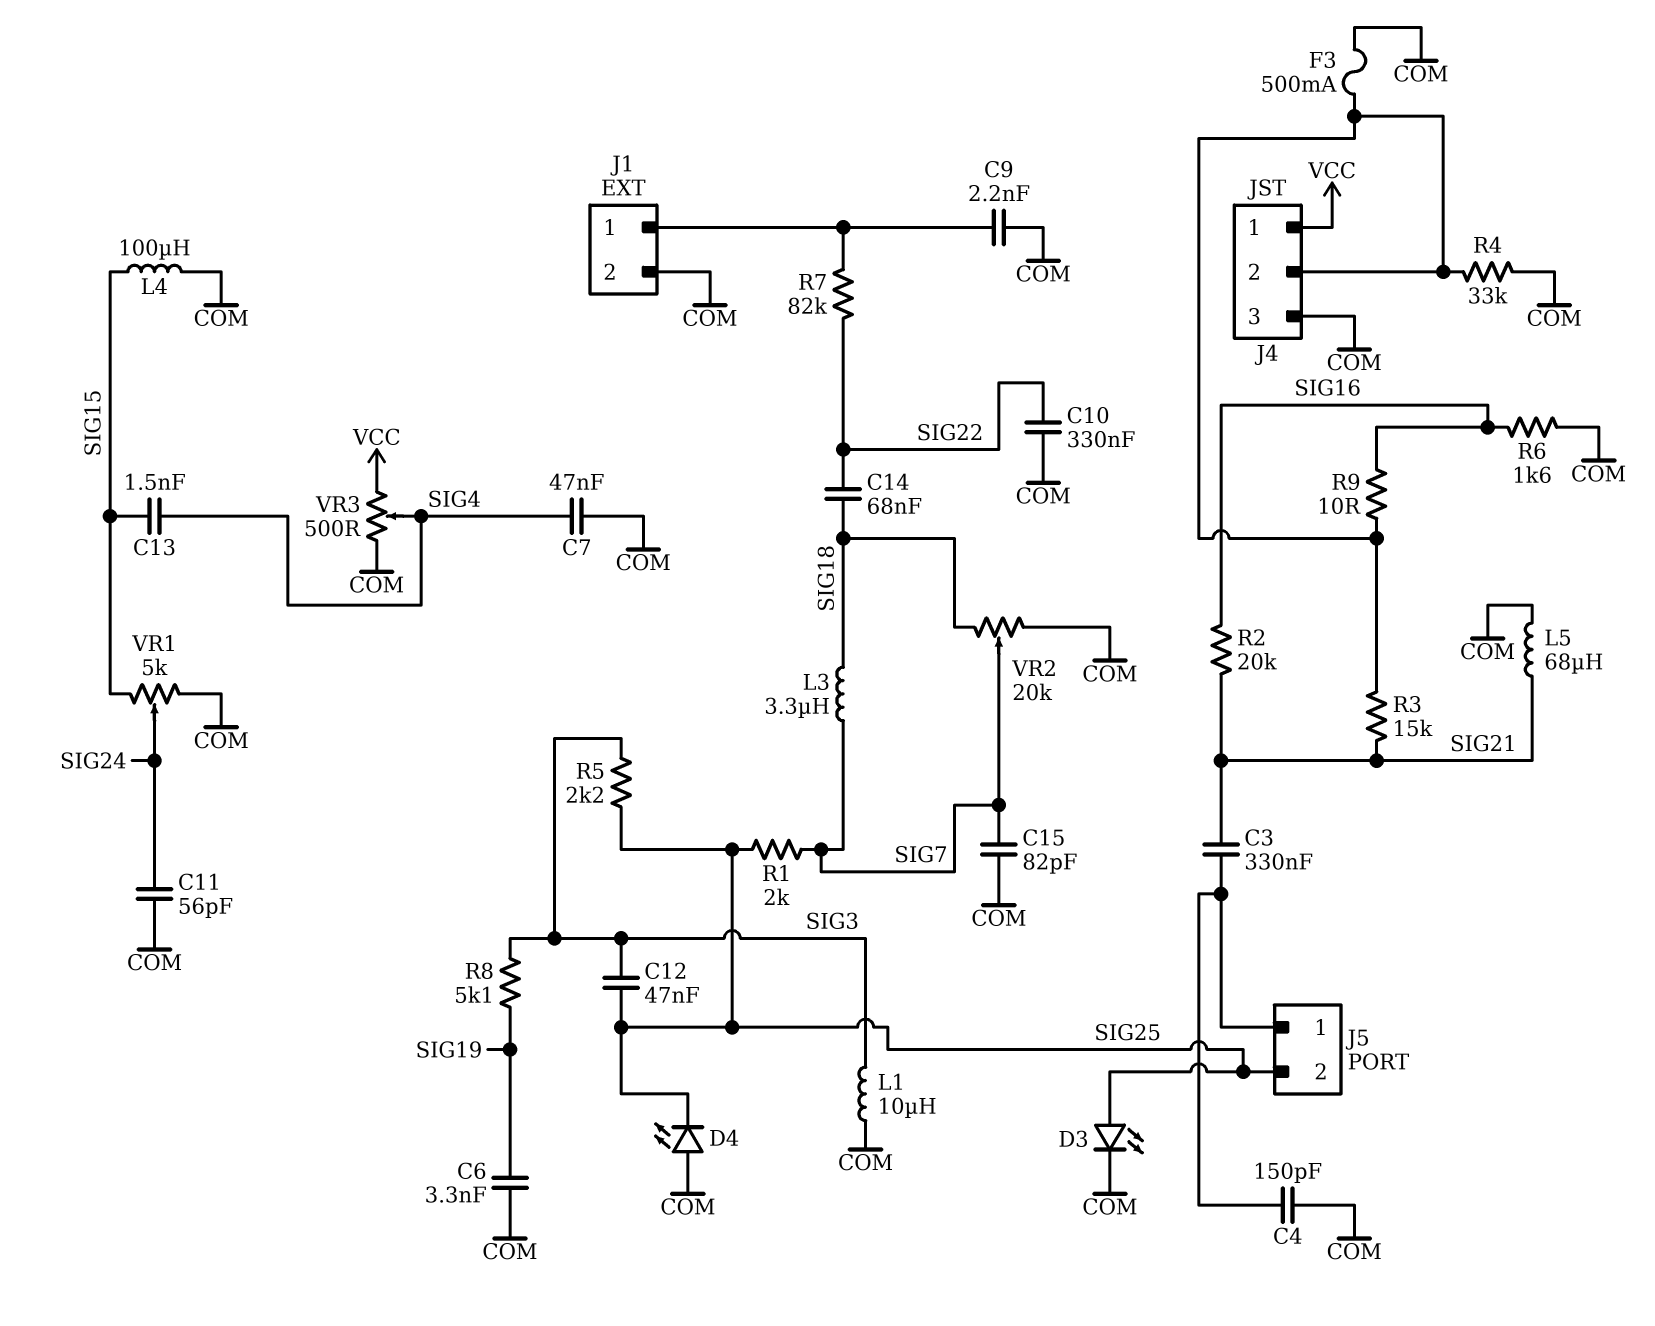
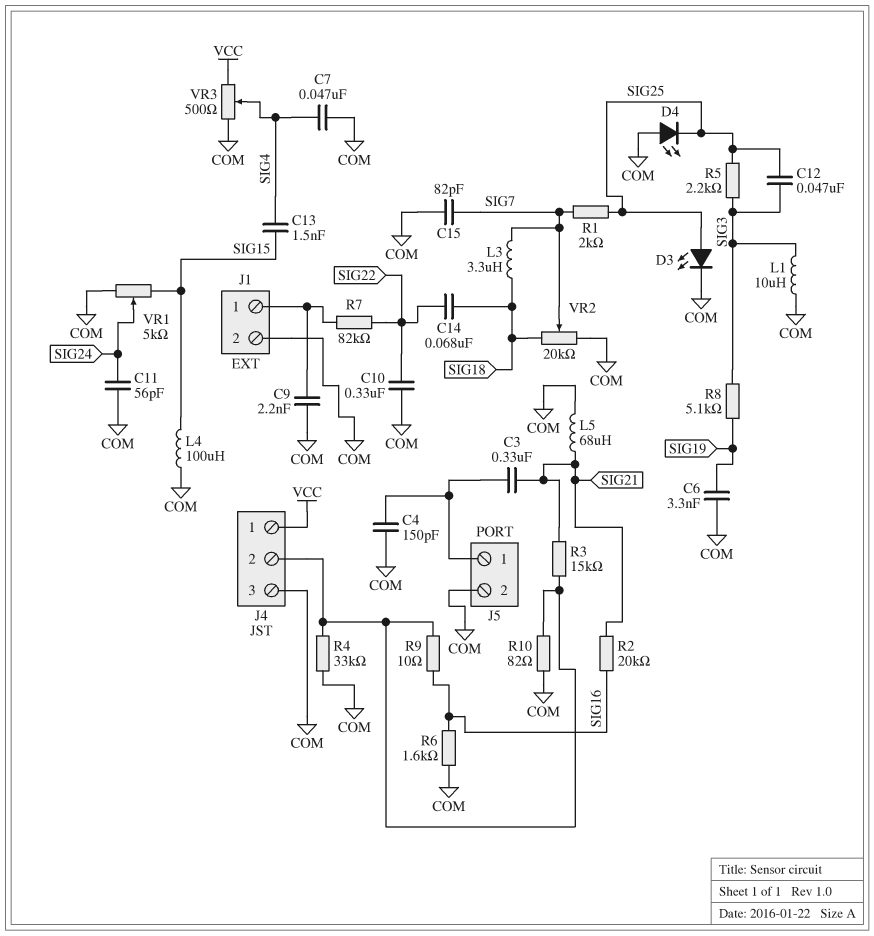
F3: 500mA (COM, J4/2) -> none
J5 pin 2: SIG25 -> COM
R10: none -> 82 (COM, J4/2)

